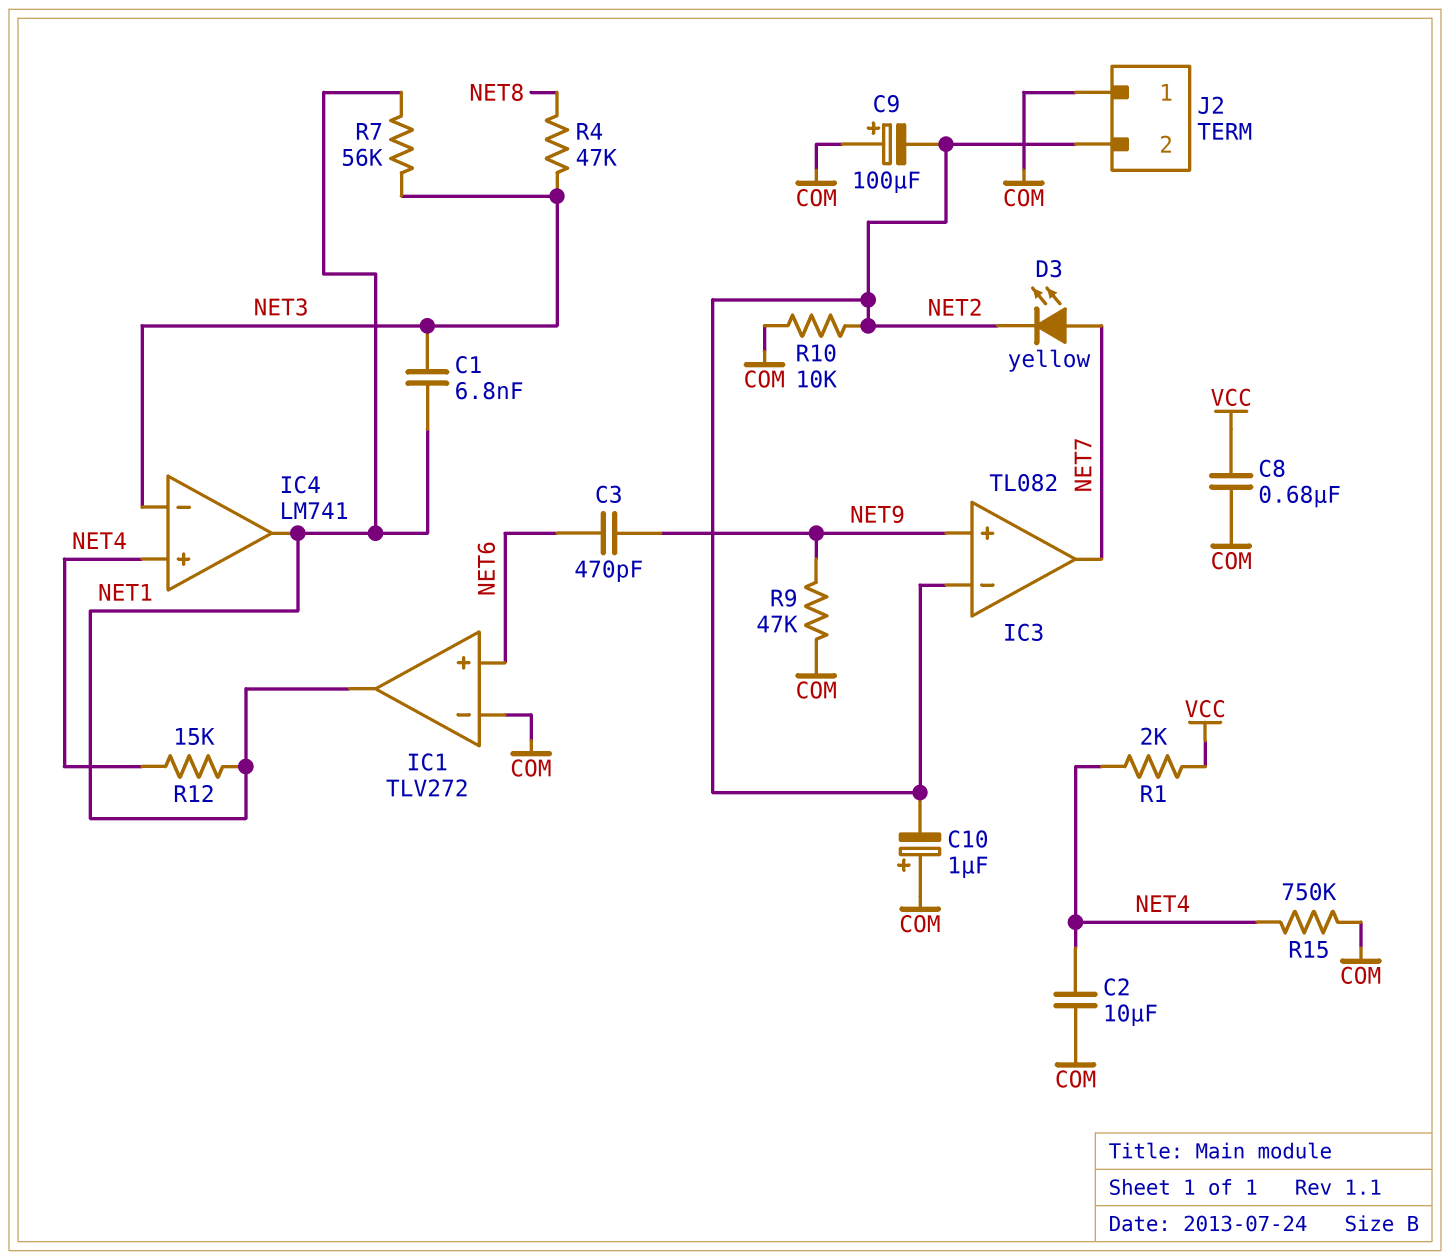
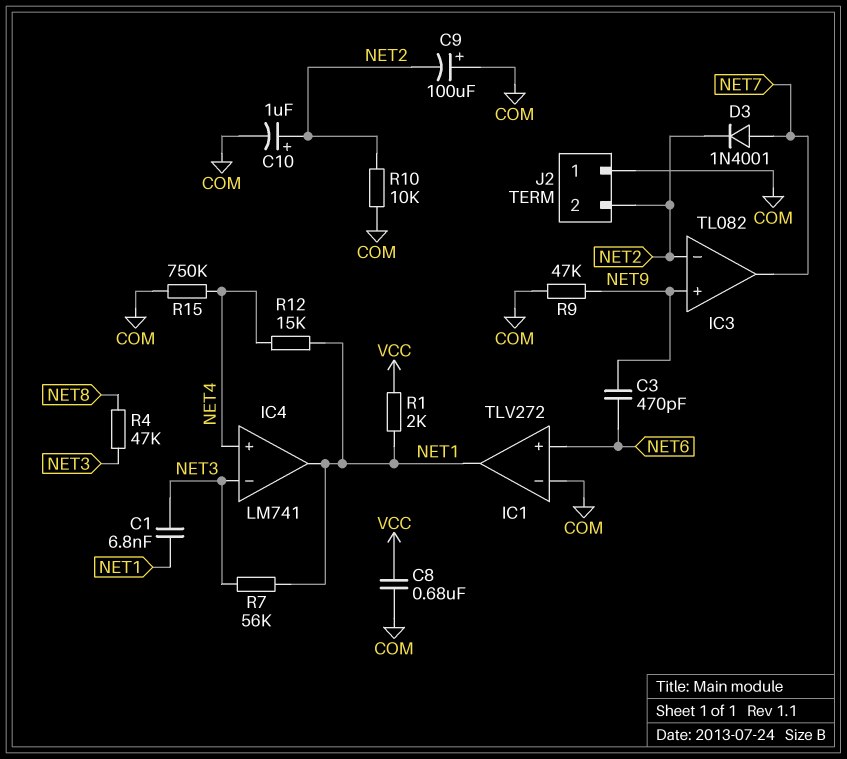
C2: 10uF (COM, NET4) -> none
C10: 1uF (plus COM, minus NET2) -> 1uF (plus NET2, minus COM)
D3: LED yellow (A NET7, K NET2) -> diode 1N4001 (A NET7, K NET2)
R1: 2k (NET4, VCC) -> 2k (NET1, VCC)

